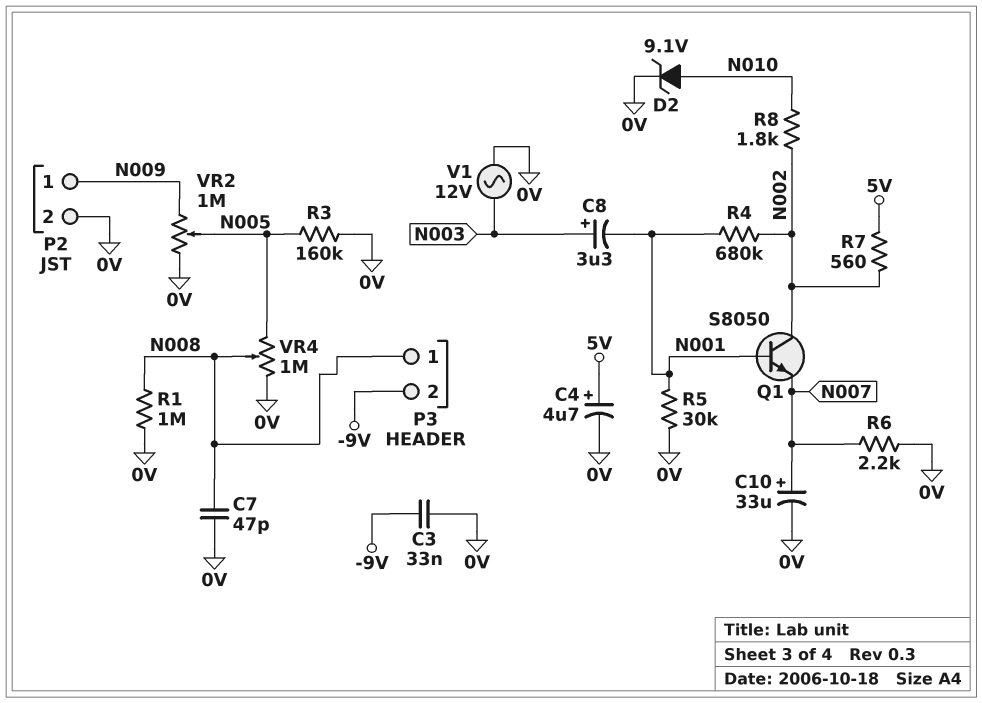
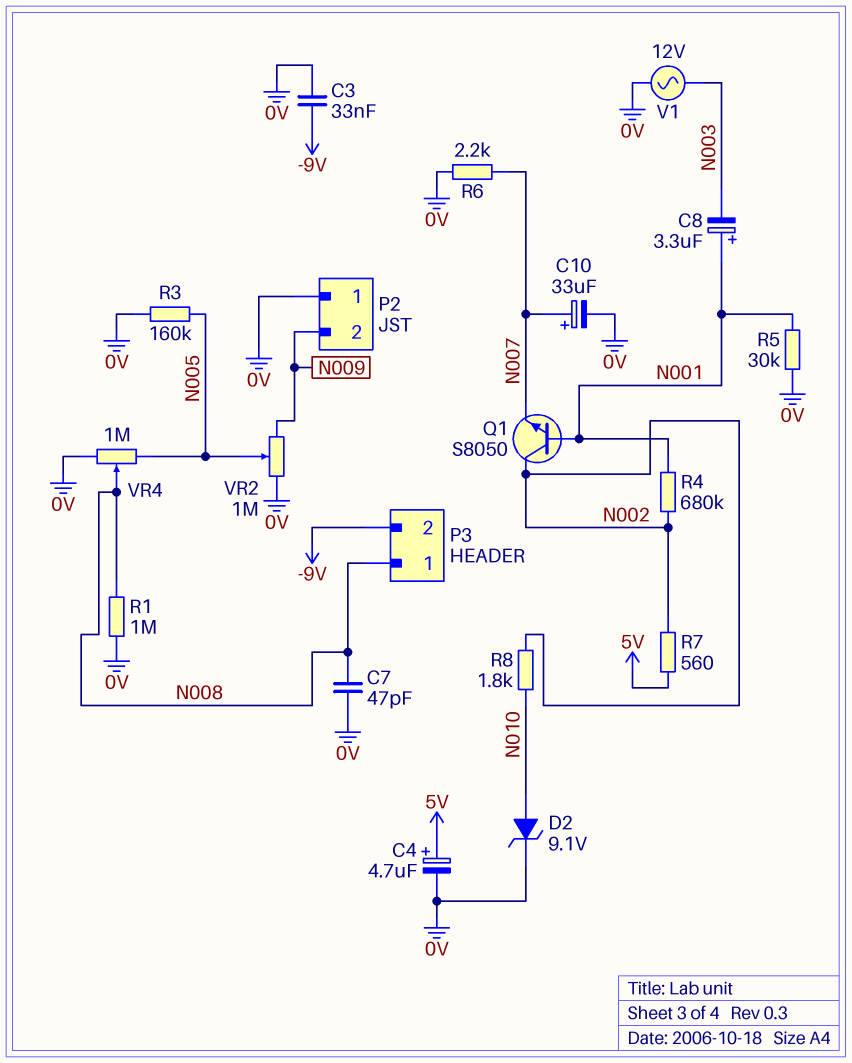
C8: 3.3uF (plus N003, minus N001) -> 3.3uF (plus N001, minus N003)
P2 pin 1: N009 -> 0V
P2 pin 2: 0V -> N009

